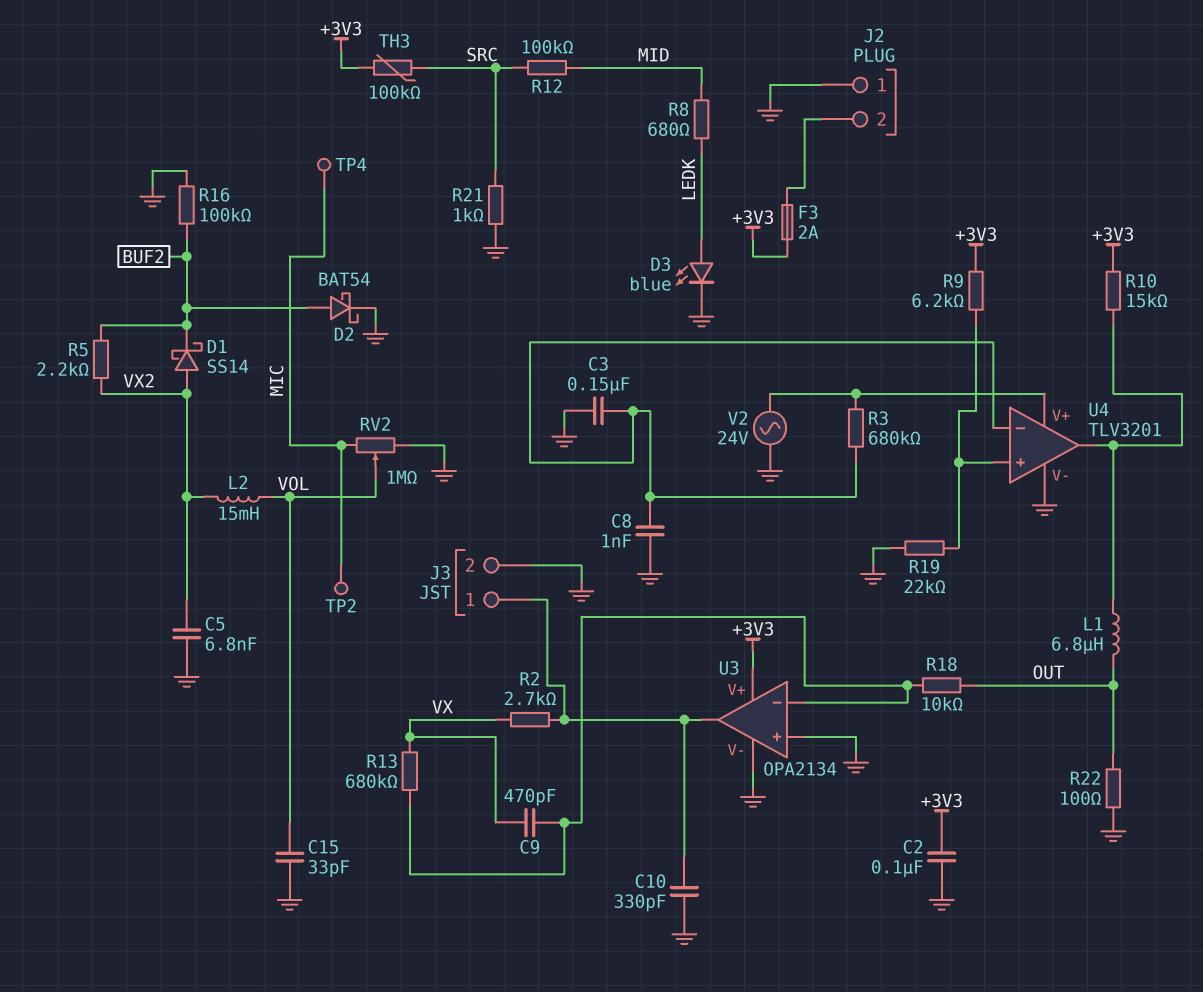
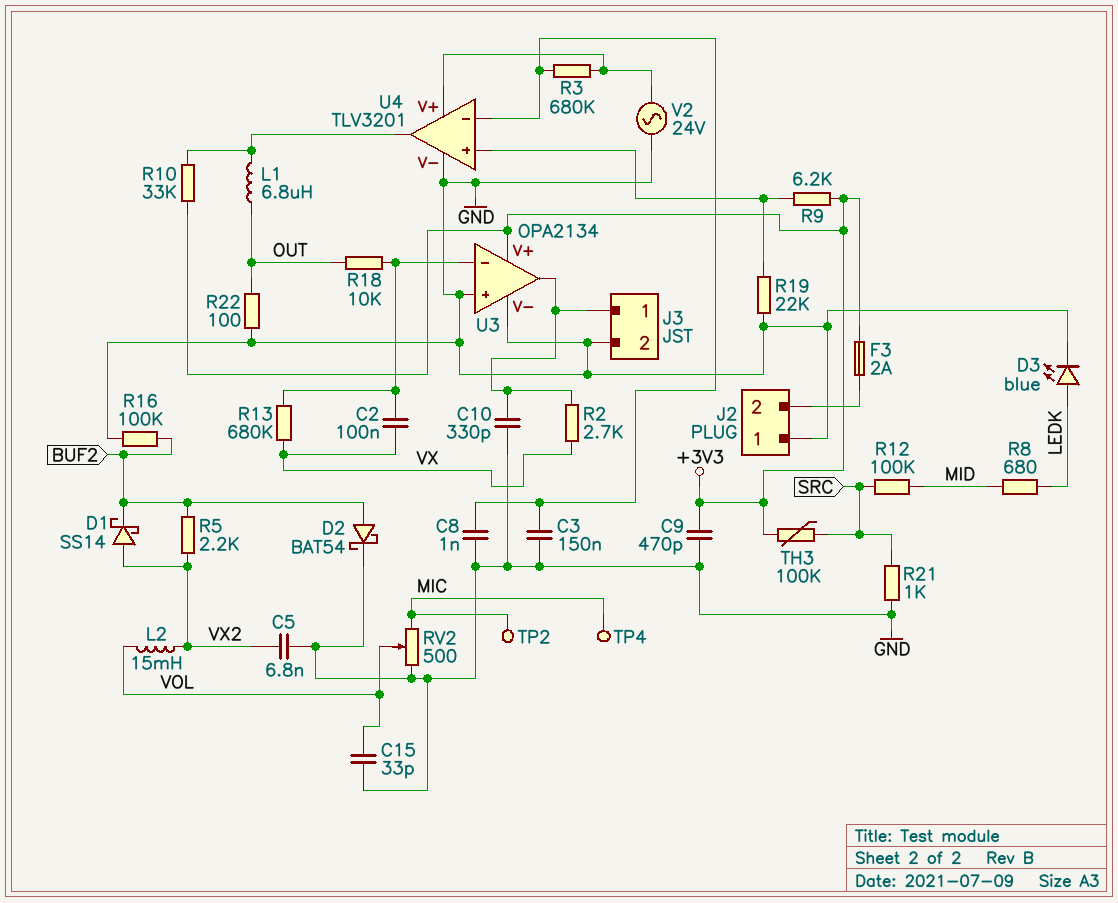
C2: 100nF (+3V3, GND) -> 100nF (U3/in-, VX)
C9: 470pF (U3/in-, VX) -> 470pF (+3V3, GND)
R10: 15k (+3V3, U4/out) -> 33k (+3V3, U4/out)
RV2: 1M (GND, MIC, wiper VOL) -> 500 (GND, MIC, wiper VOL)

